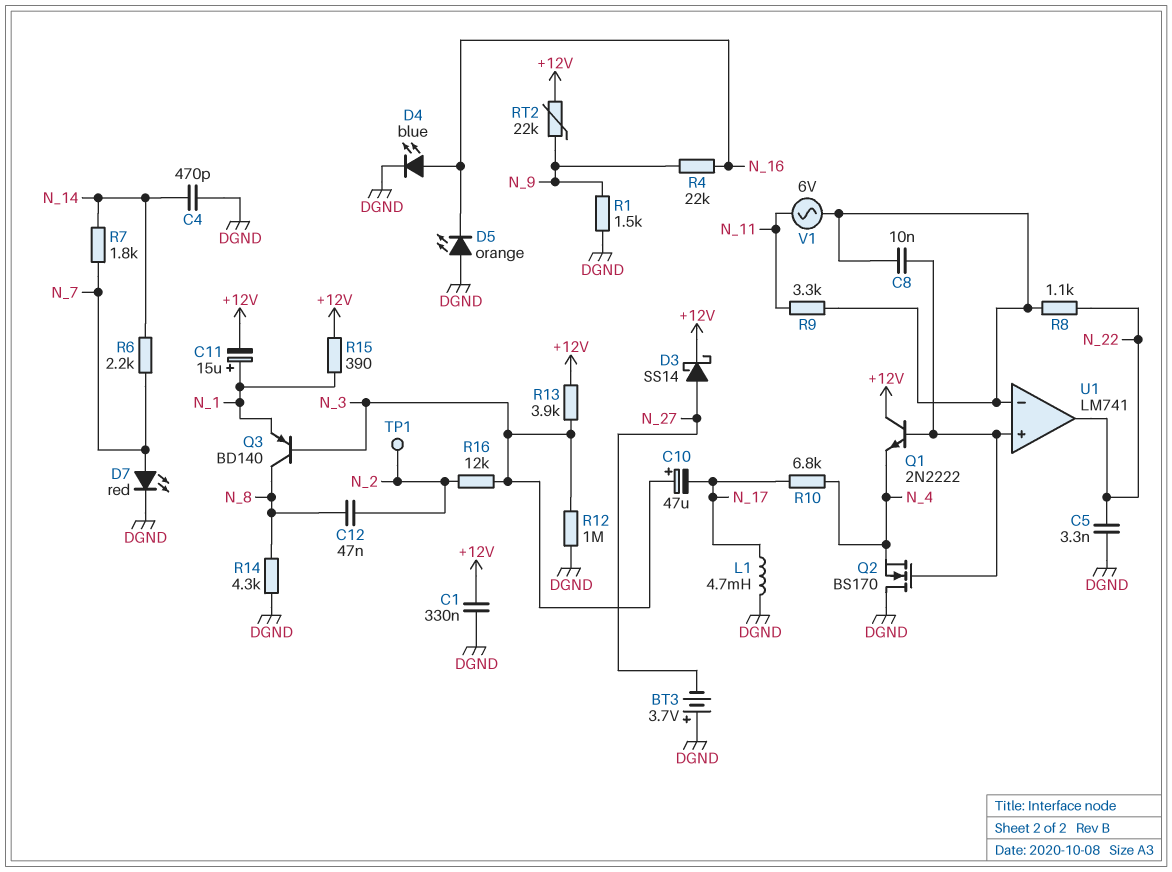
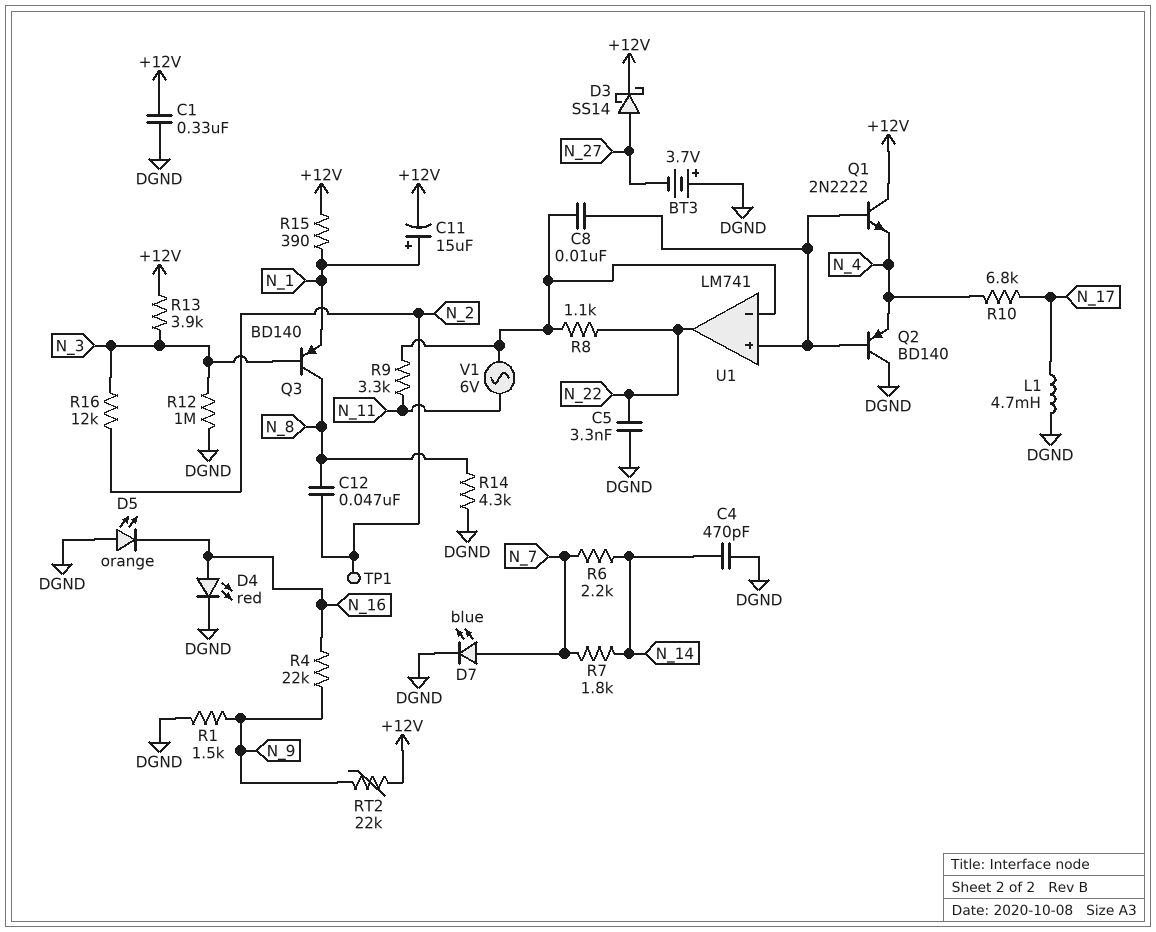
C10: 47uF (plus N_3, minus N_17) -> none
D4: LED blue (A N_16, K DGND) -> LED red (A N_16, K DGND)
D7: LED red (A N_7, K DGND) -> LED blue (A N_7, K DGND)
Q2: NMOS BS170 (G U1/in+, D DGND, S N_4) -> PNP BD140 (B U1/in+, C DGND, E N_4)

